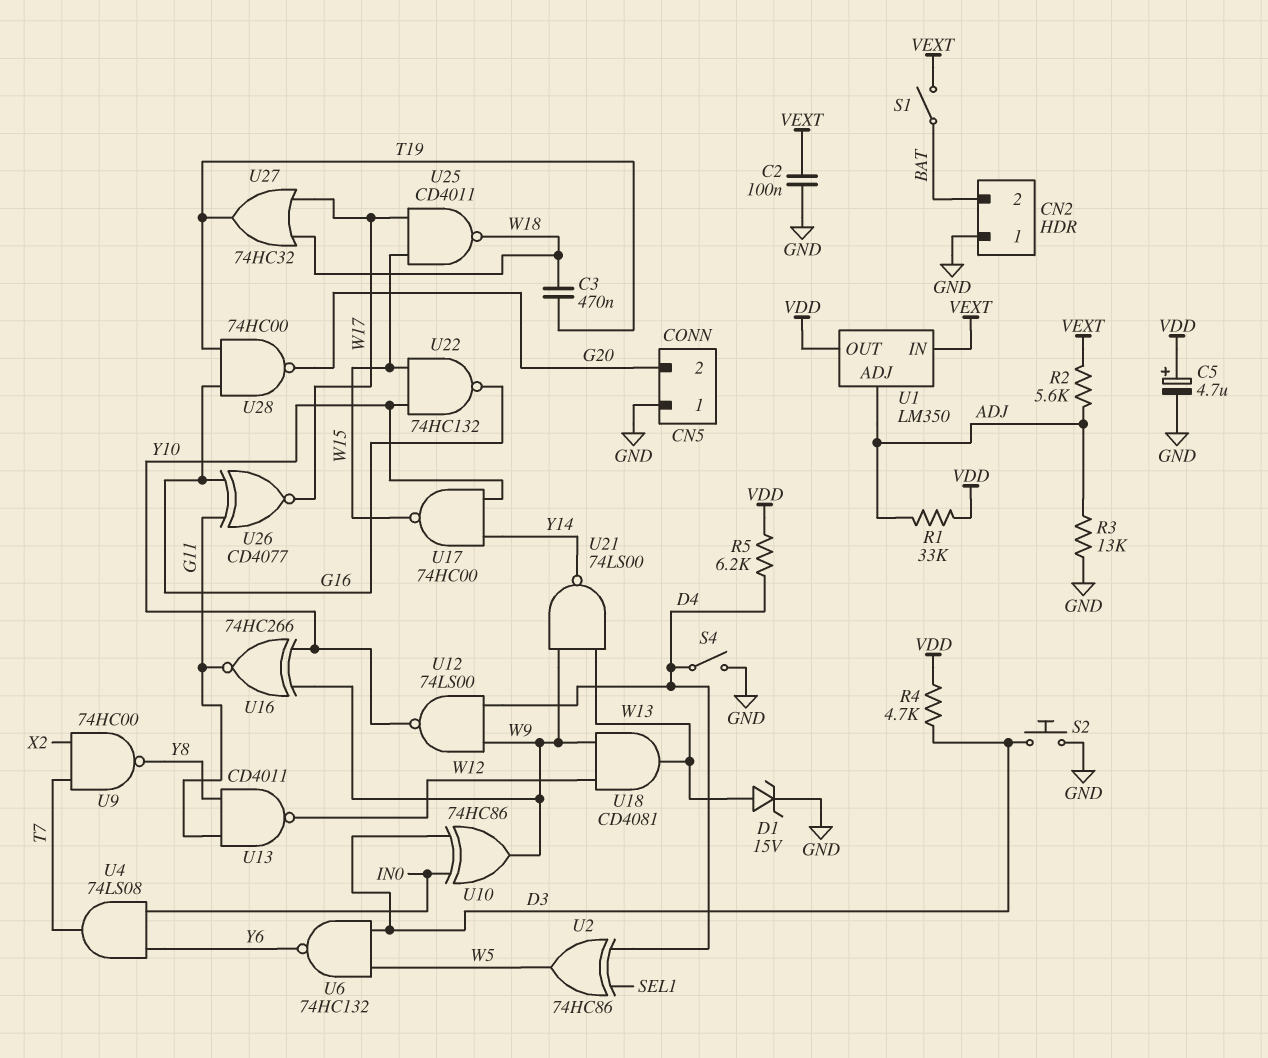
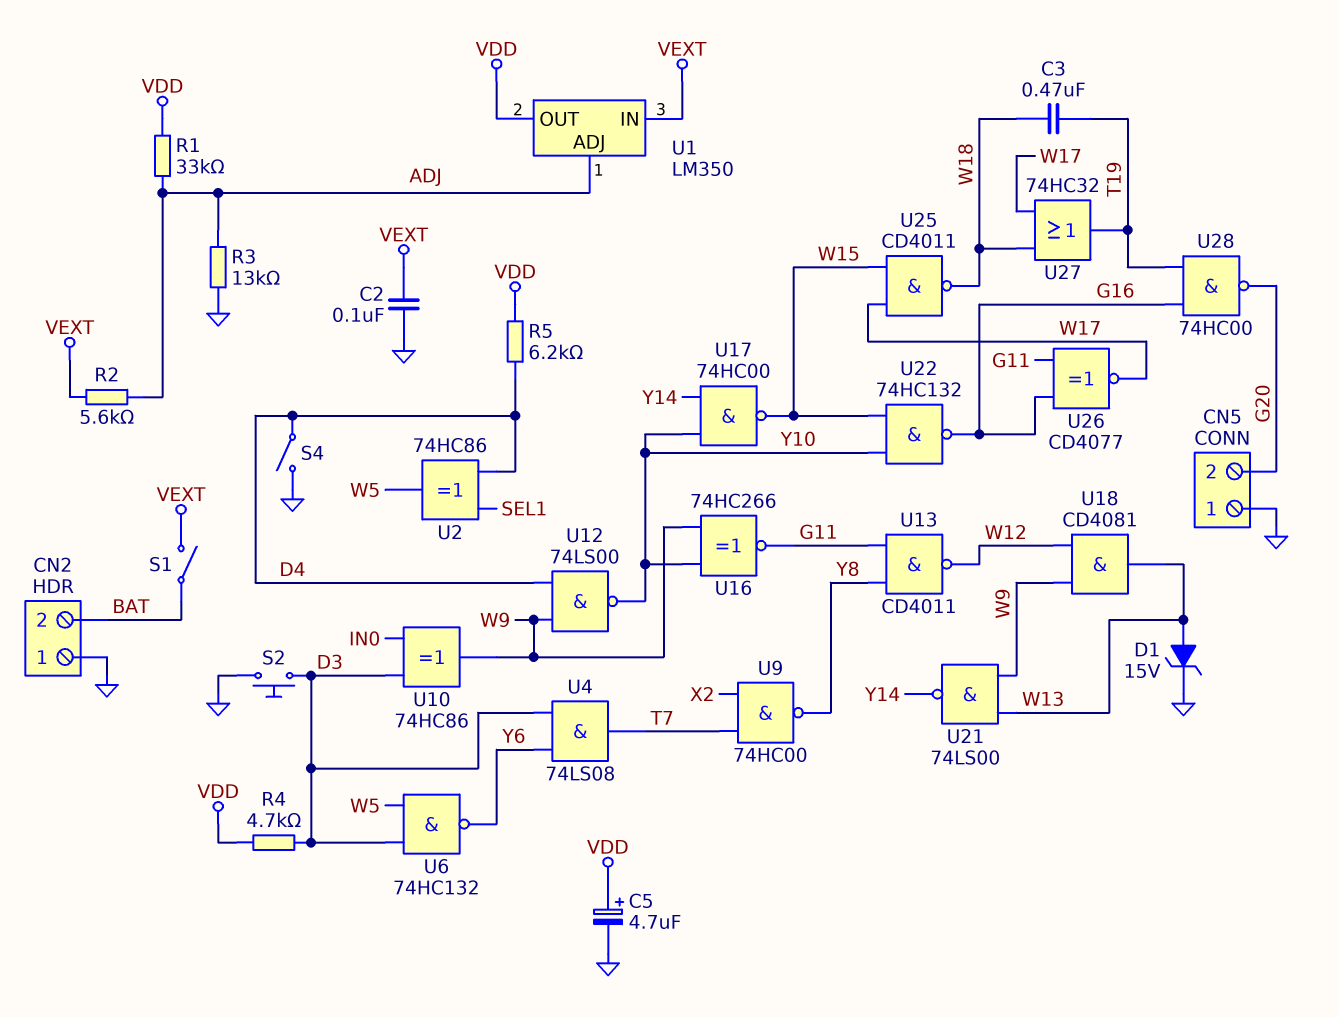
U4: AND 74LS08 (in IN0, in Y6, out T7) -> AND 74LS08 (in D3, in Y6, out T7)

